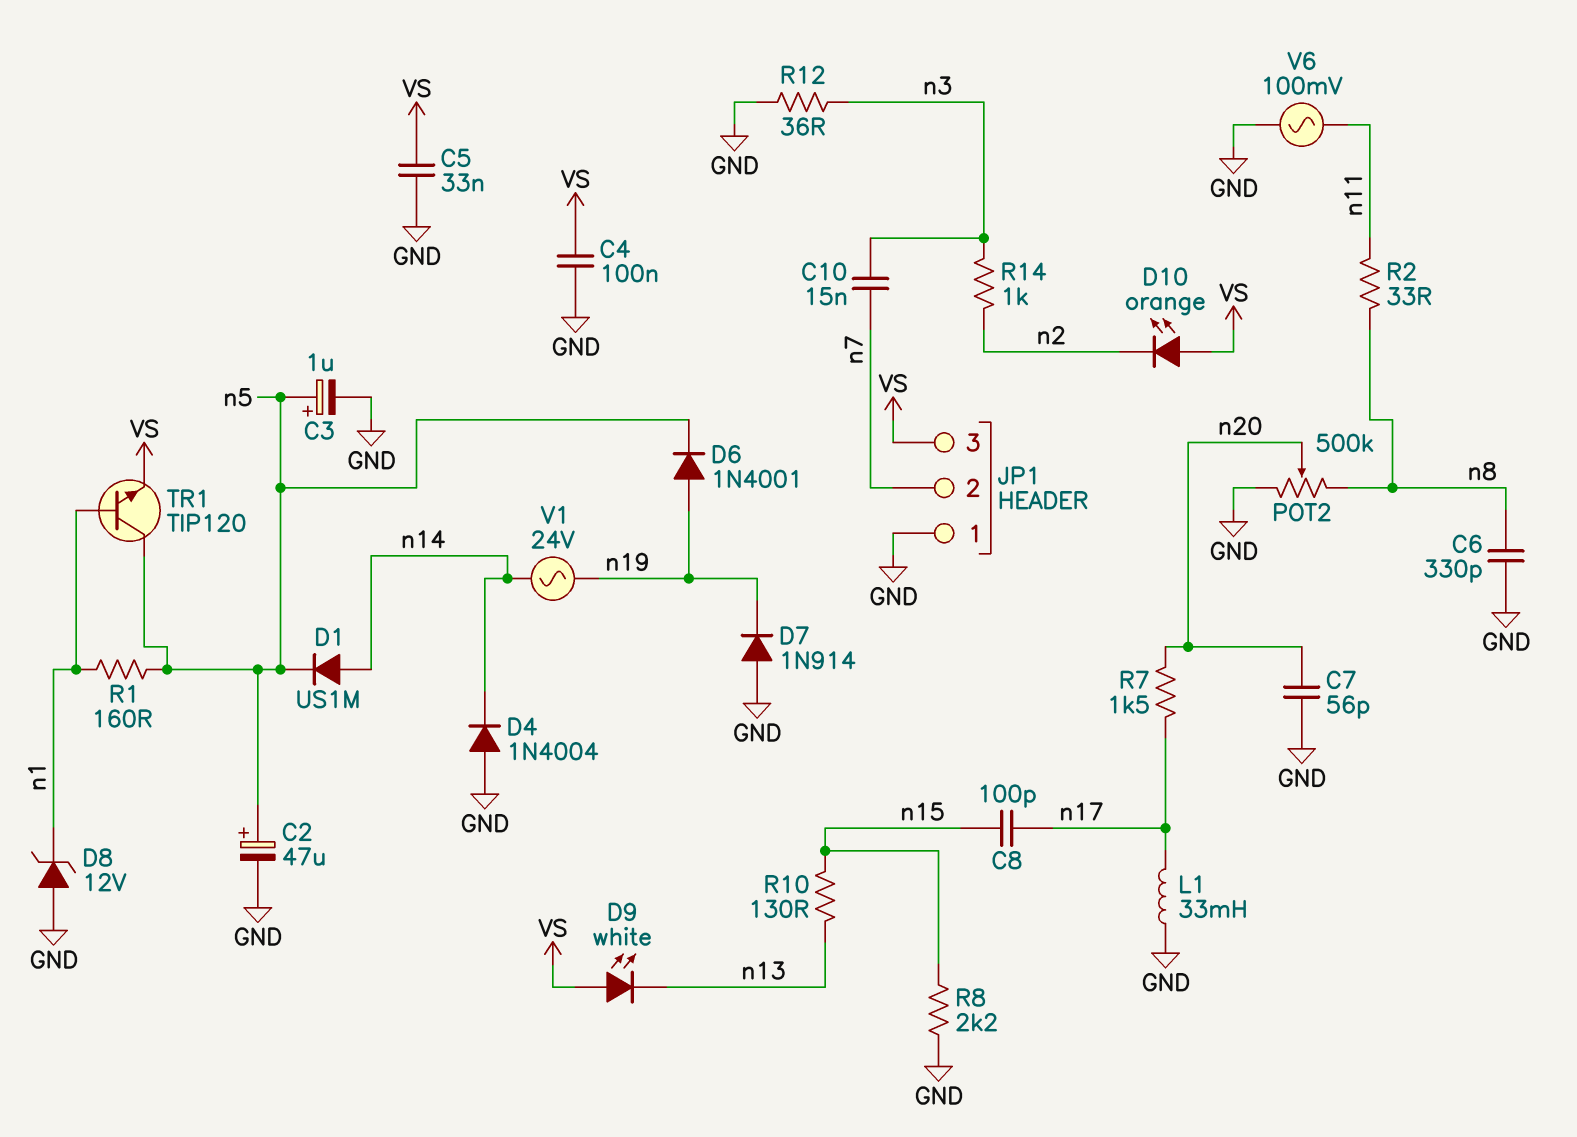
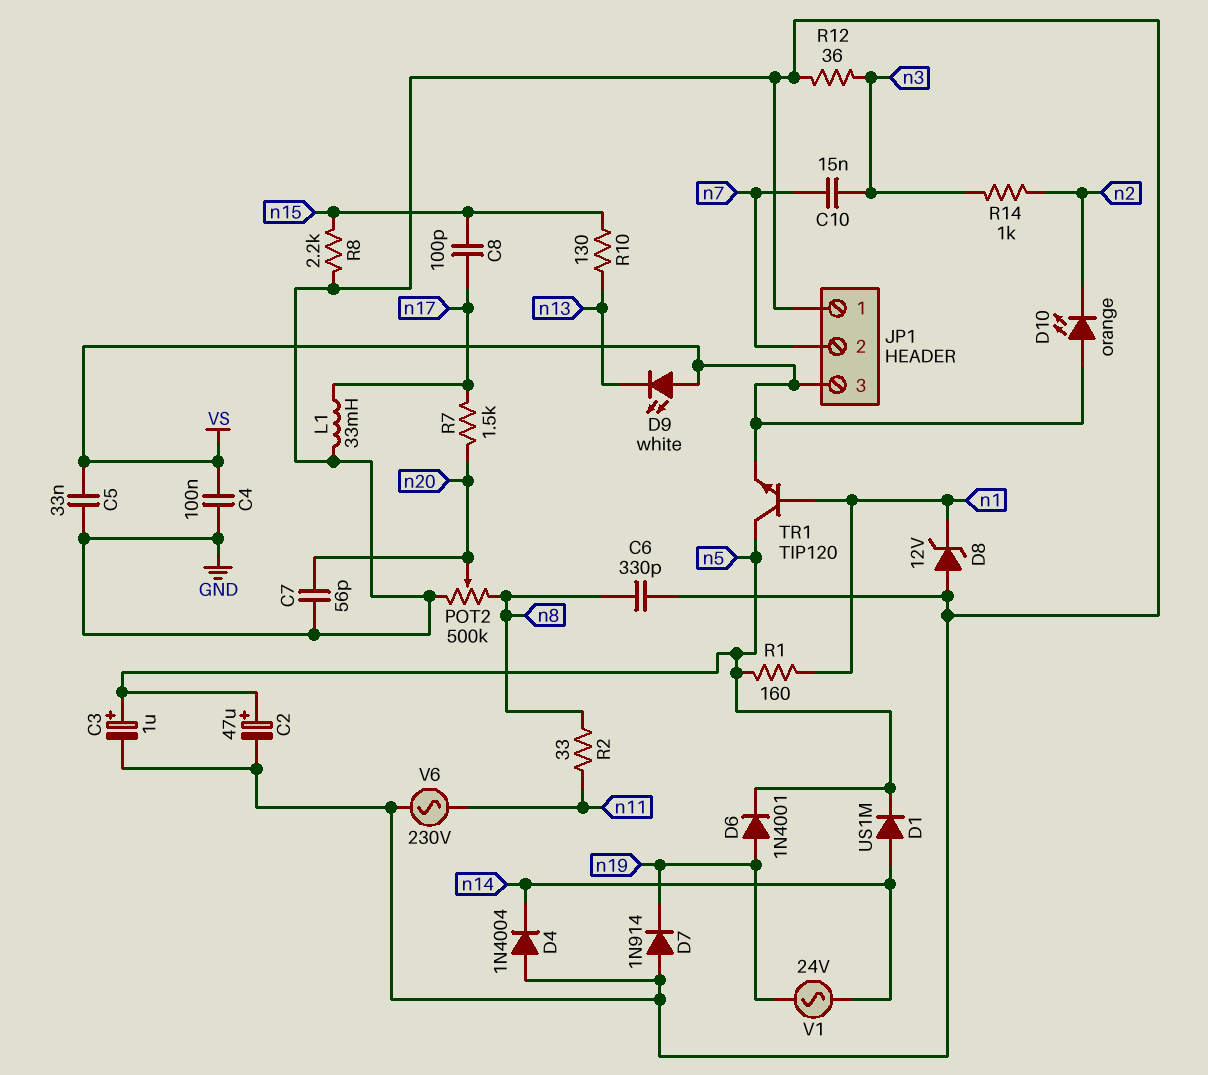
V6: AC 100mV (GND, n11) -> AC 230V (GND, n11)

